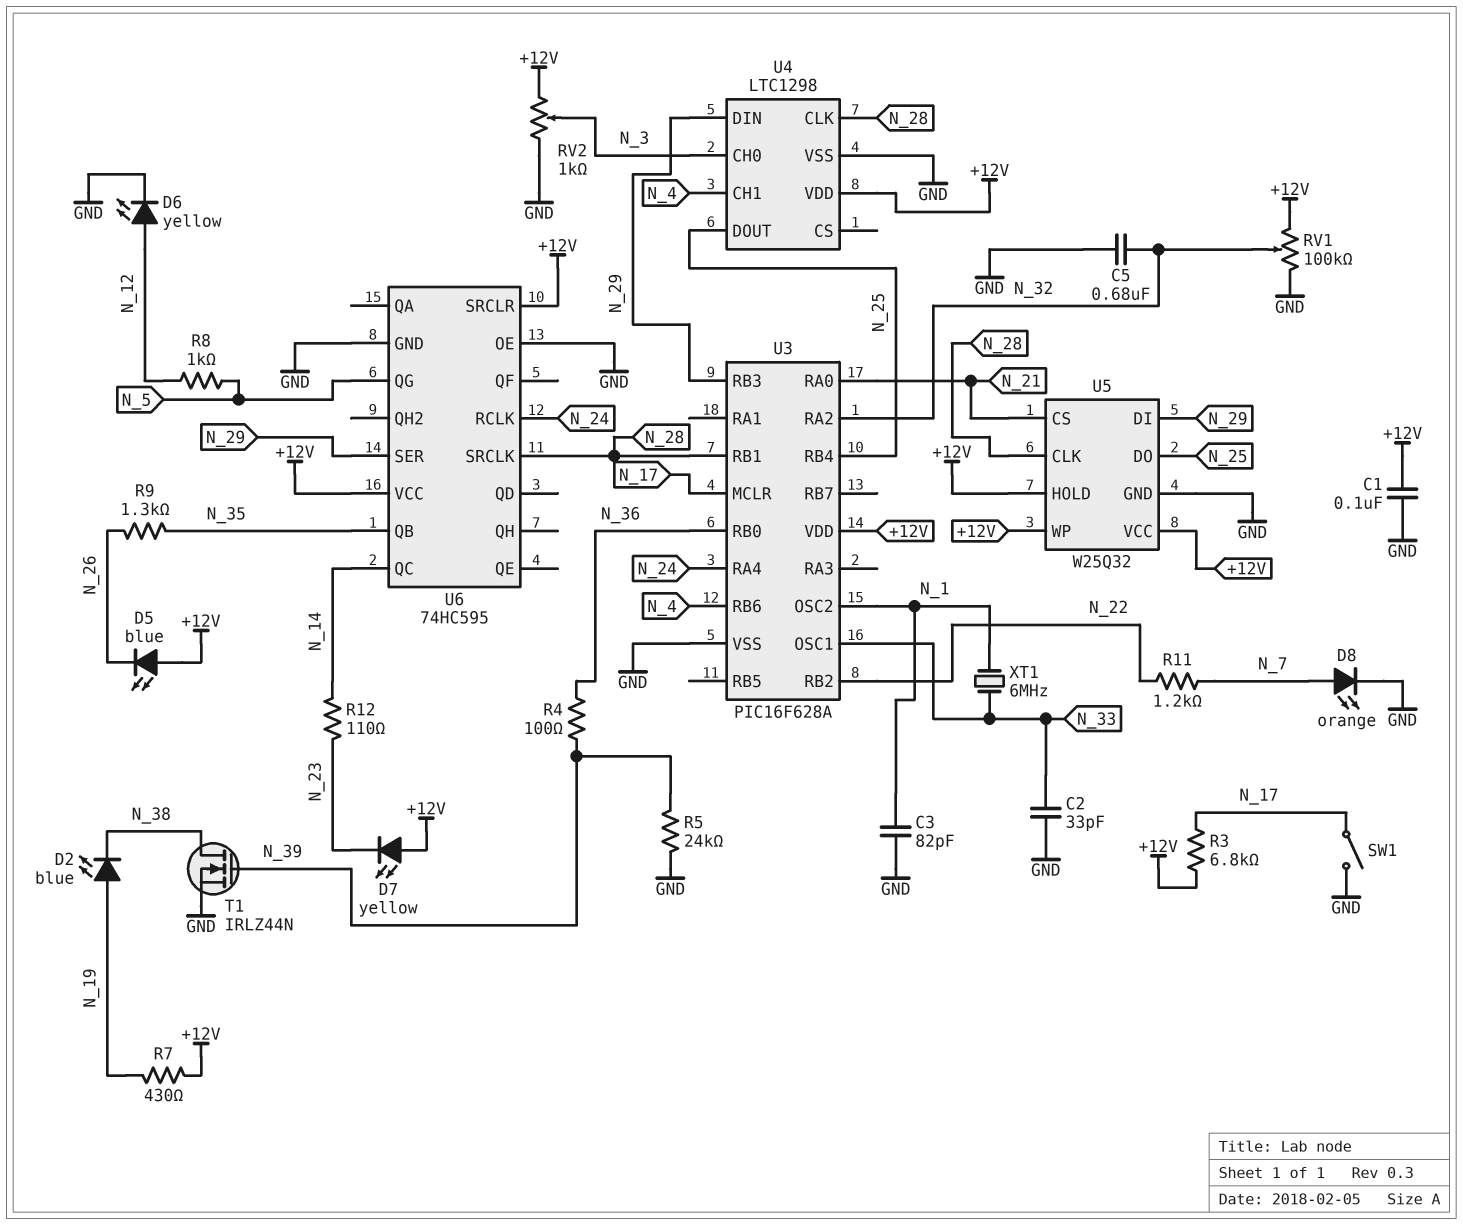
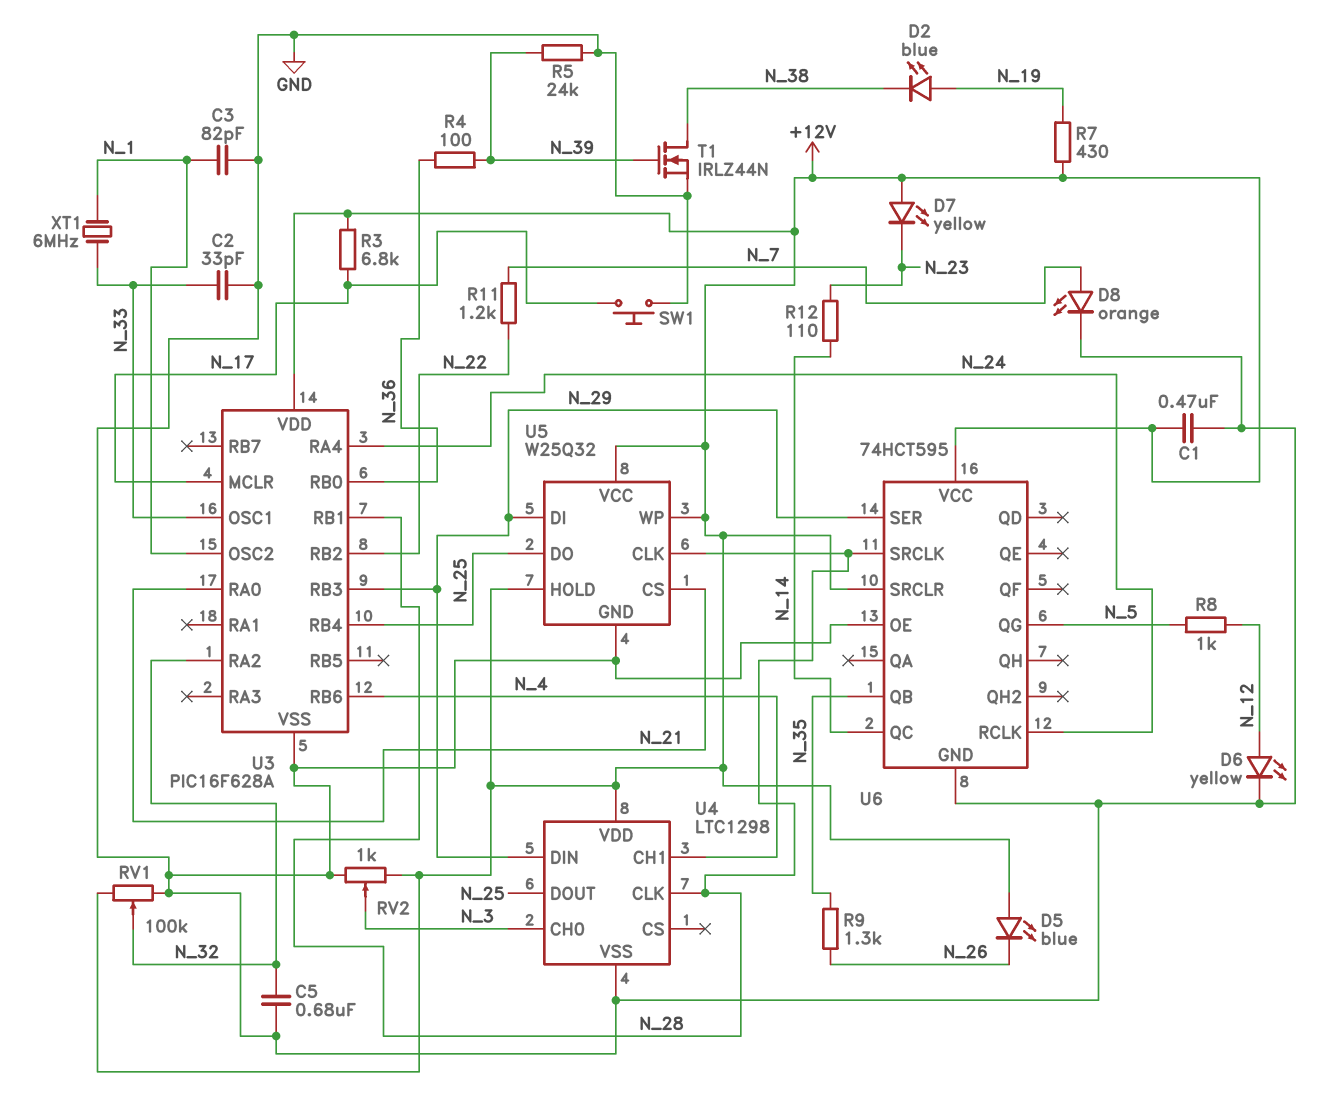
C1: 100nF (+12V, GND) -> 470nF (+12V, GND)
SW1: switch (GND, N_17) -> button (GND, N_17)
U6: 74HC595 -> 74HCT595

